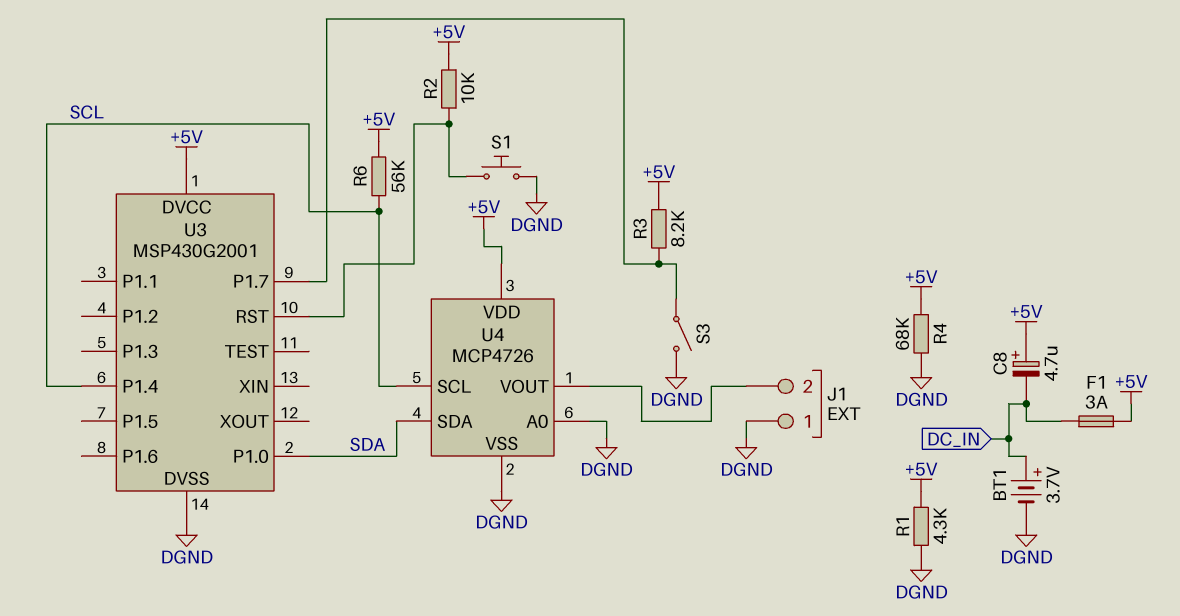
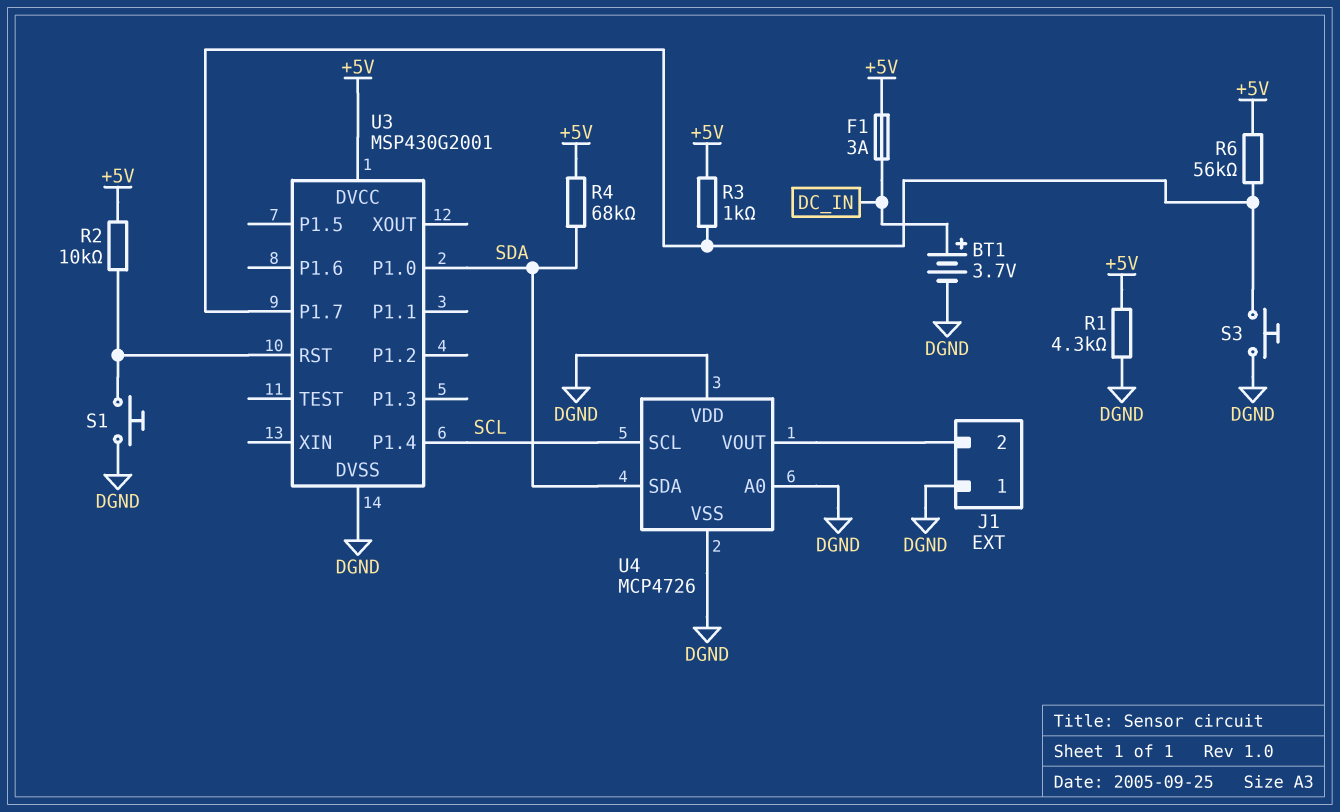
C8: 4.7uF (plus +5V, minus DC_IN) -> none
R3: 8.2k (+5V, U3/P1.7) -> 1k (+5V, U3/P1.7)
R4: 68k (+5V, DGND) -> 68k (+5V, SDA)
R6: 56k (+5V, SCL) -> 56k (+5V, U3/P1.7)
S3: switch (DGND, U3/P1.7) -> button (DGND, U3/P1.7)
U4 pin VDD: +5V -> DGND

